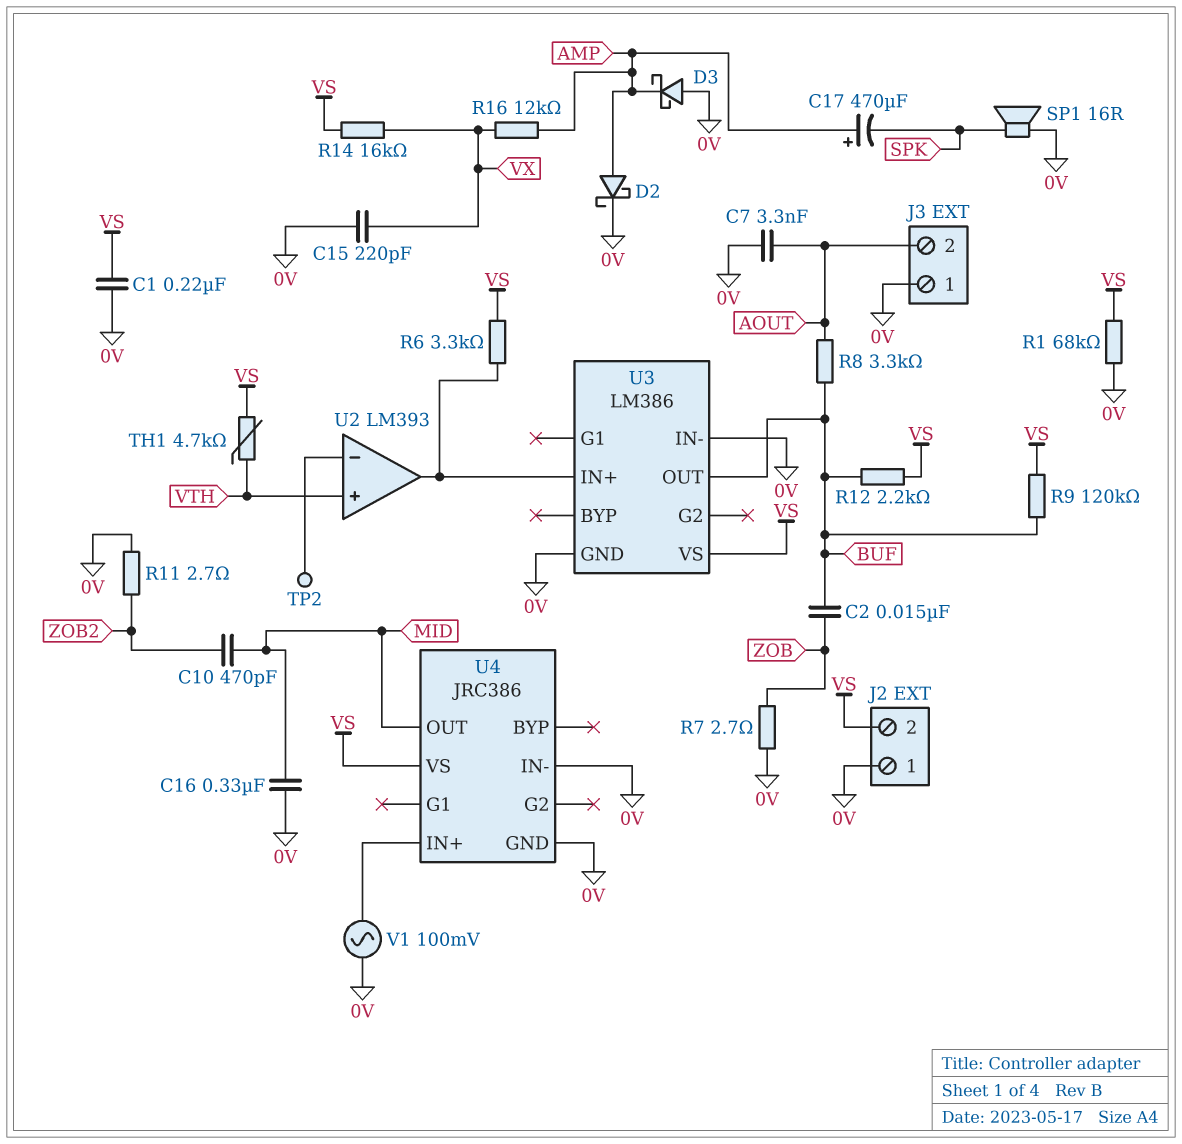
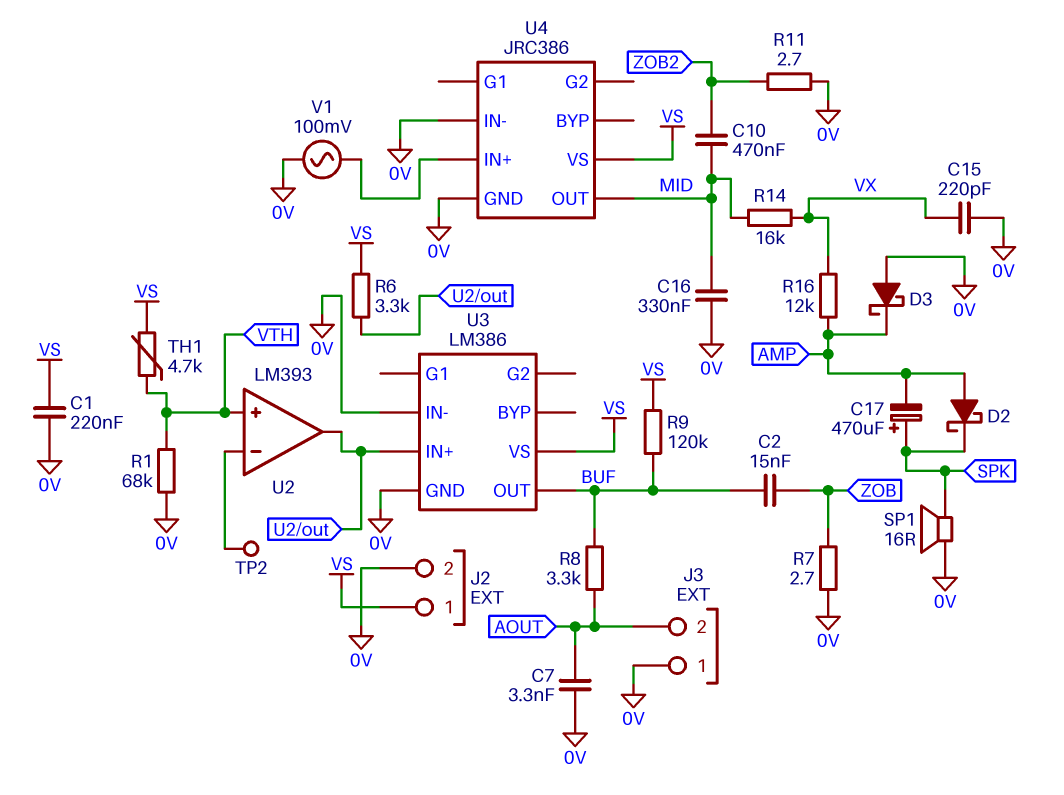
C10: 470pF (MID, ZOB2) -> 470nF (MID, ZOB2)
C17: 470uF (plus AMP, minus SPK) -> 470uF (plus SPK, minus AMP)
D2: schottky (A AMP, K 0V) -> schottky (A AMP, K SPK)
J2 pin 1: 0V -> VS
J2 pin 2: VS -> 0V
R1: 68k (0V, VS) -> 68k (0V, VTH)
R12: 2.2k (BUF, VS) -> none
R14: 16k (VS, VX) -> 16k (MID, VX)

